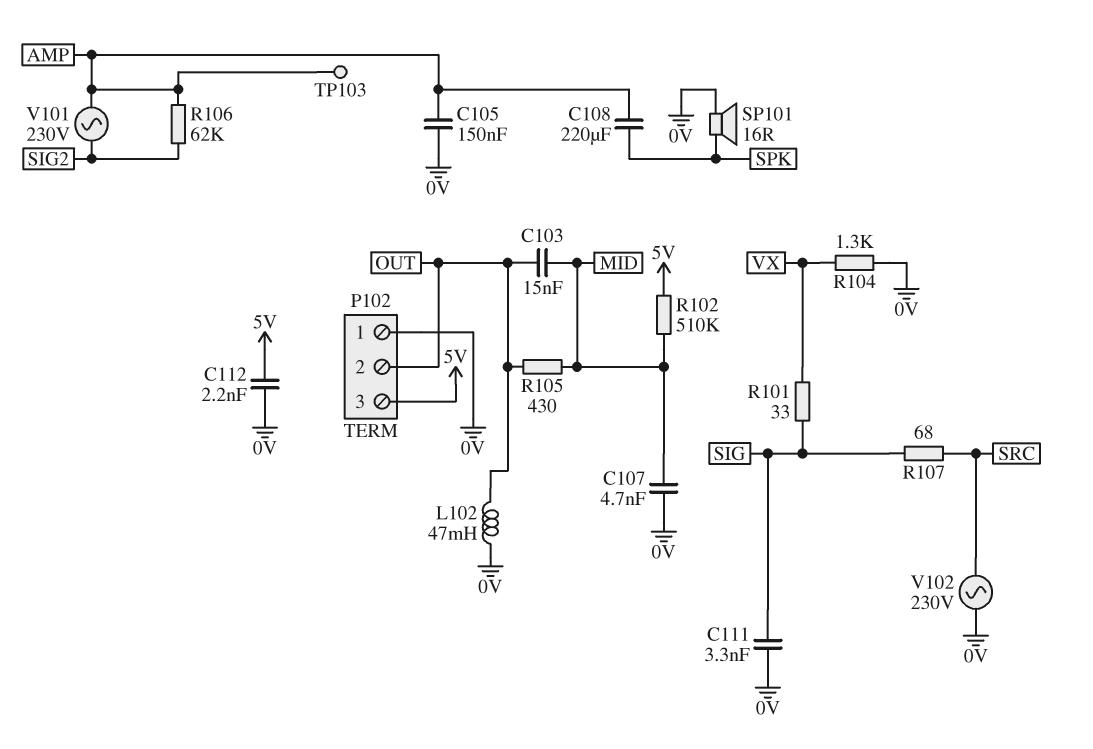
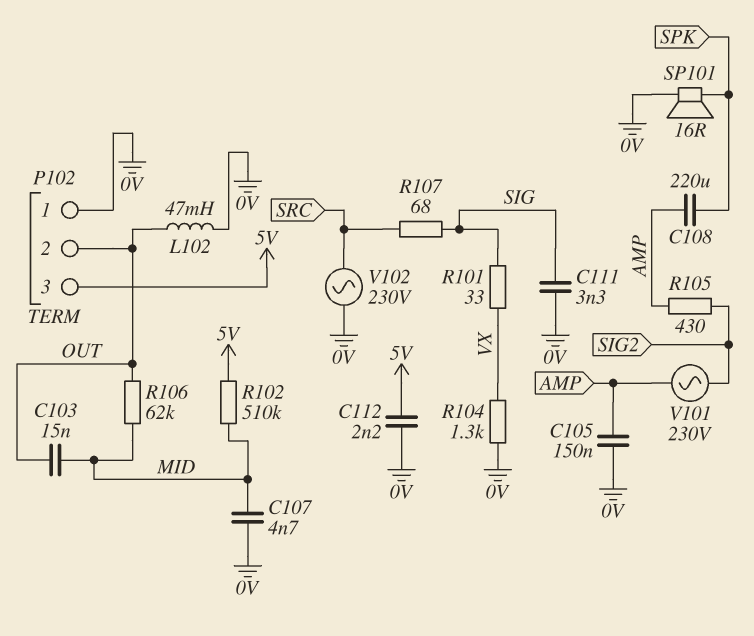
R105: 430 (MID, OUT) -> 430 (AMP, SIG2)
R106: 62k (AMP, SIG2) -> 62k (MID, OUT)
TP103: test point (AMP) -> none

